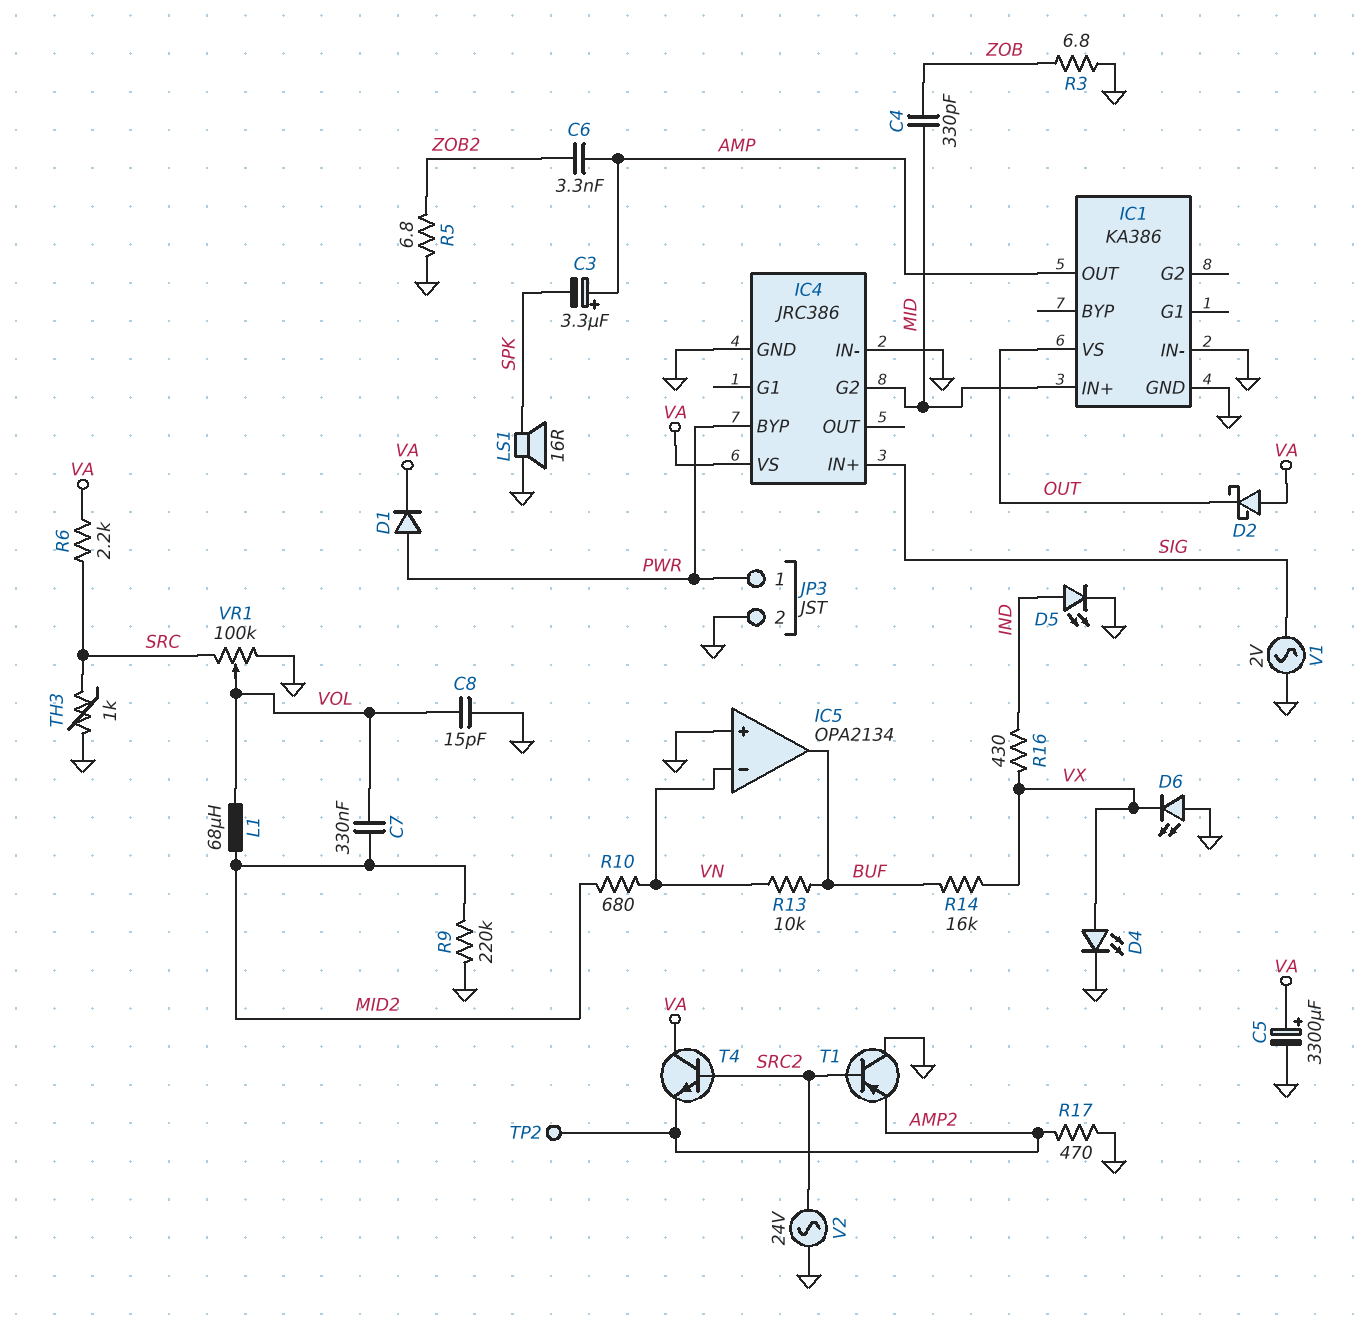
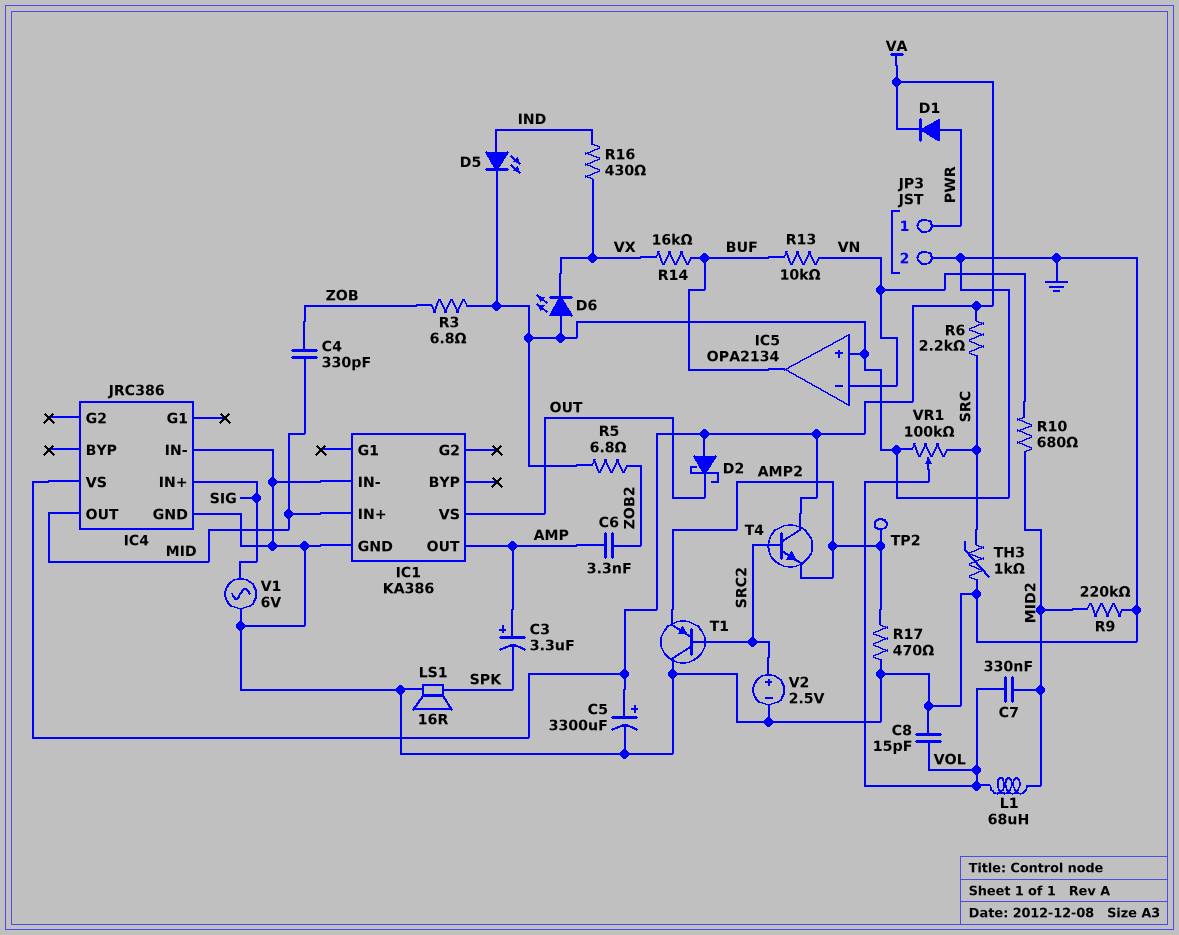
D4: LED (A VX, K GND) -> none
IC4 pin BYP: PWR -> none
IC4 pin G2: MID -> none
IC4 pin OUT: none -> MID
V1: AC 2V (GND, SIG) -> AC 6V (GND, SIG)
V2: AC 24V (GND, SRC2) -> 2.5V (plus SRC2, minus GND)

